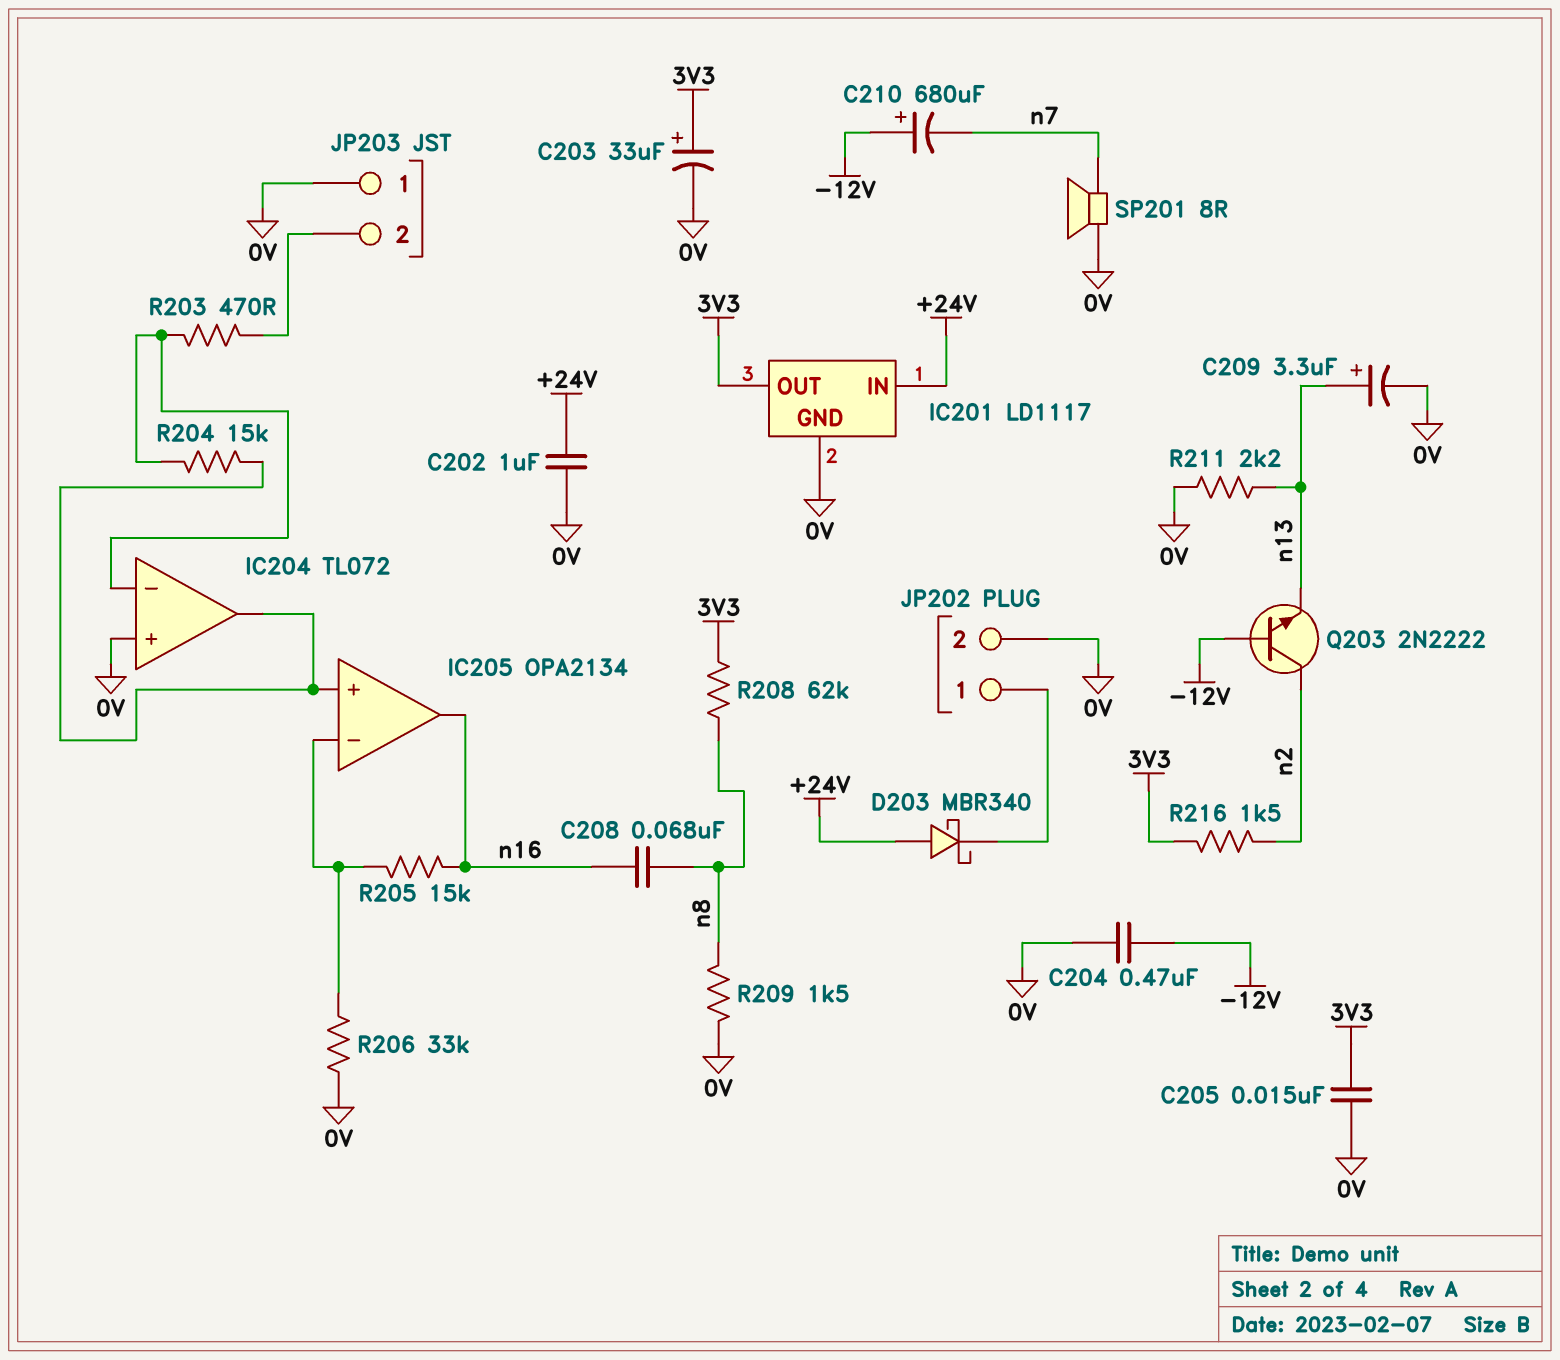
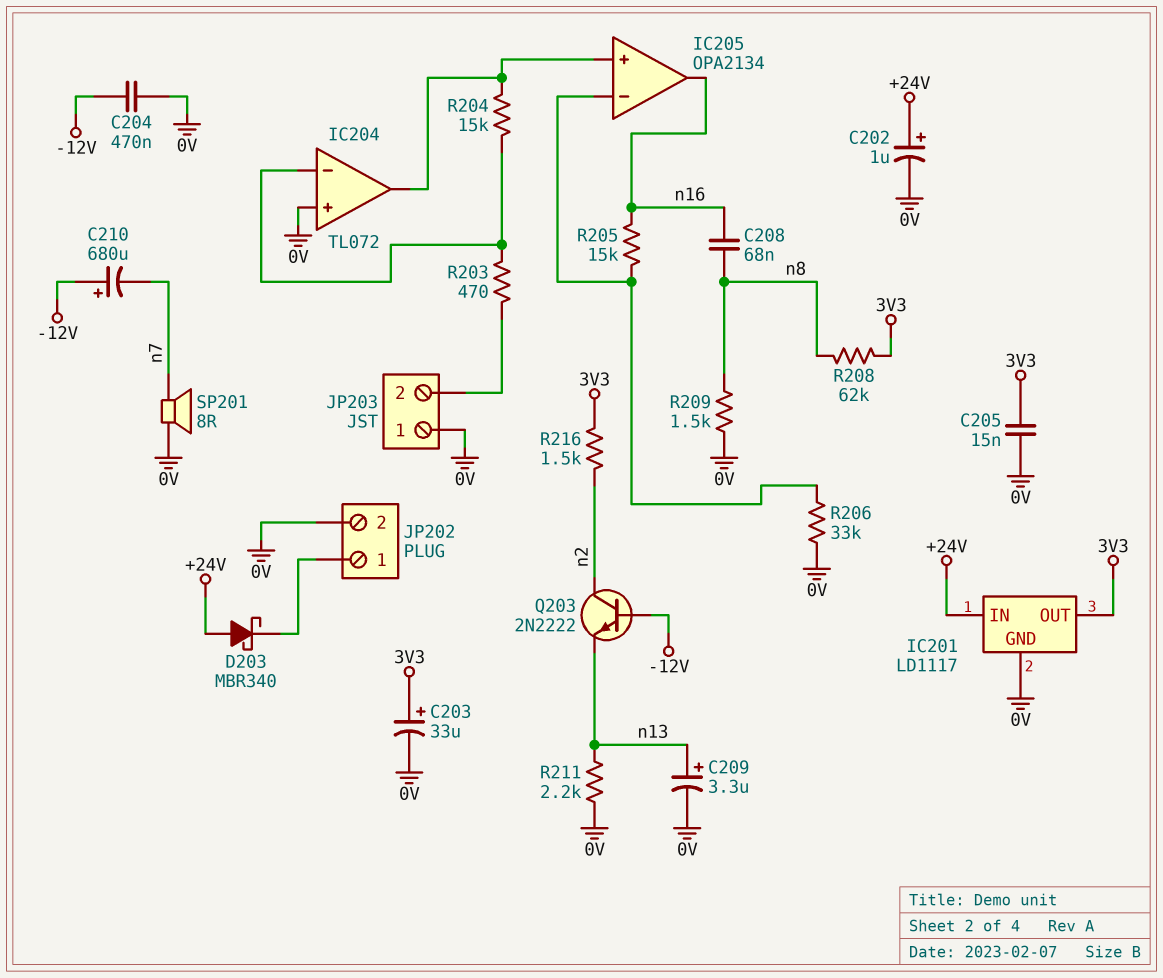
C202: 1uF (+24V, 0V) -> 1uF (plus +24V, minus 0V)

